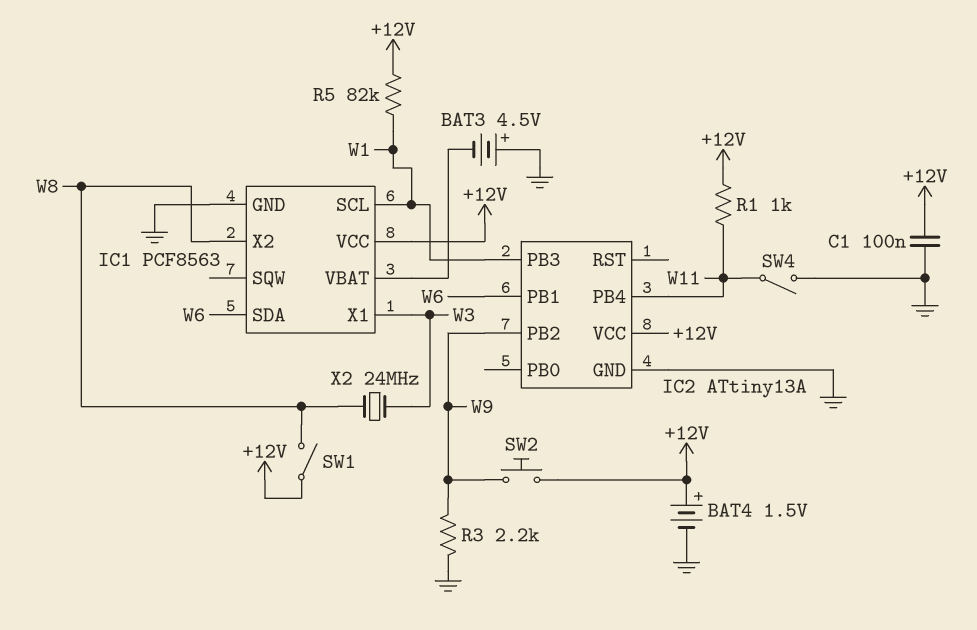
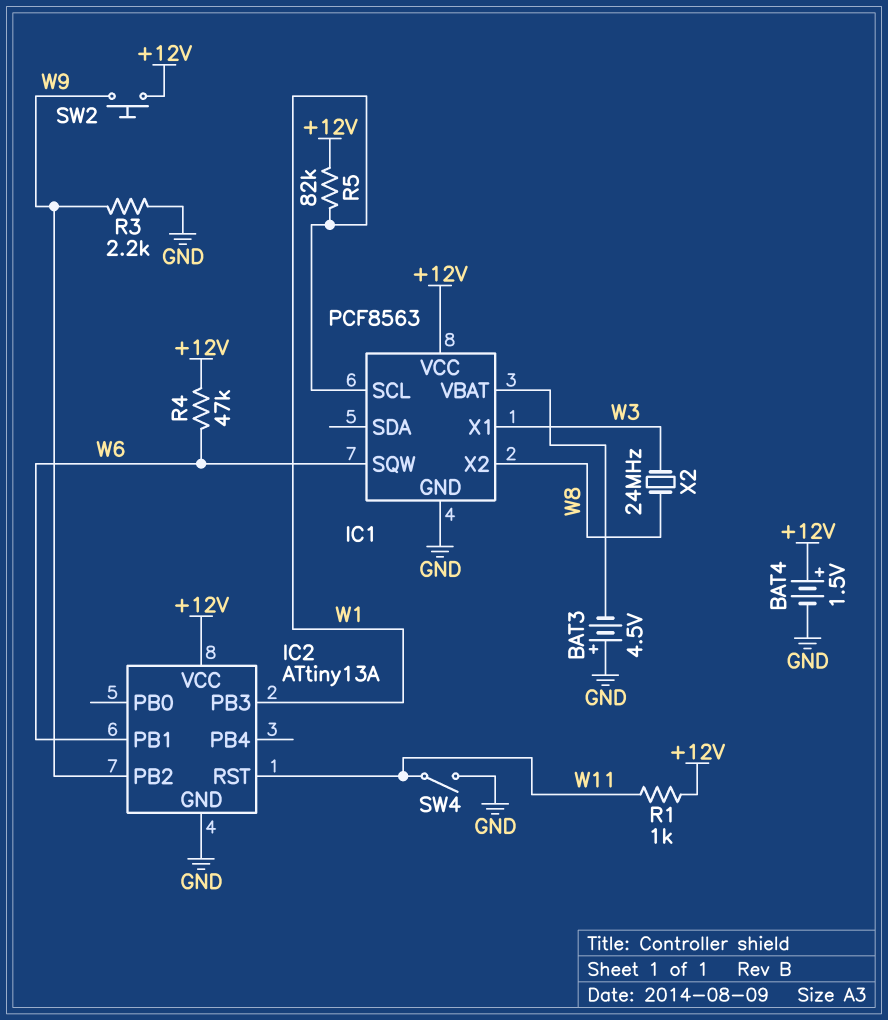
C1: 100nF (+12V, GND) -> none
IC1 pin SDA: W6 -> none
IC1 pin SQW: none -> W6
IC2 pin PB4: W11 -> none
IC2 pin RST: none -> W11
R4: none -> 47k (+12V, W6)
SW1: switch (+12V, W8) -> none

